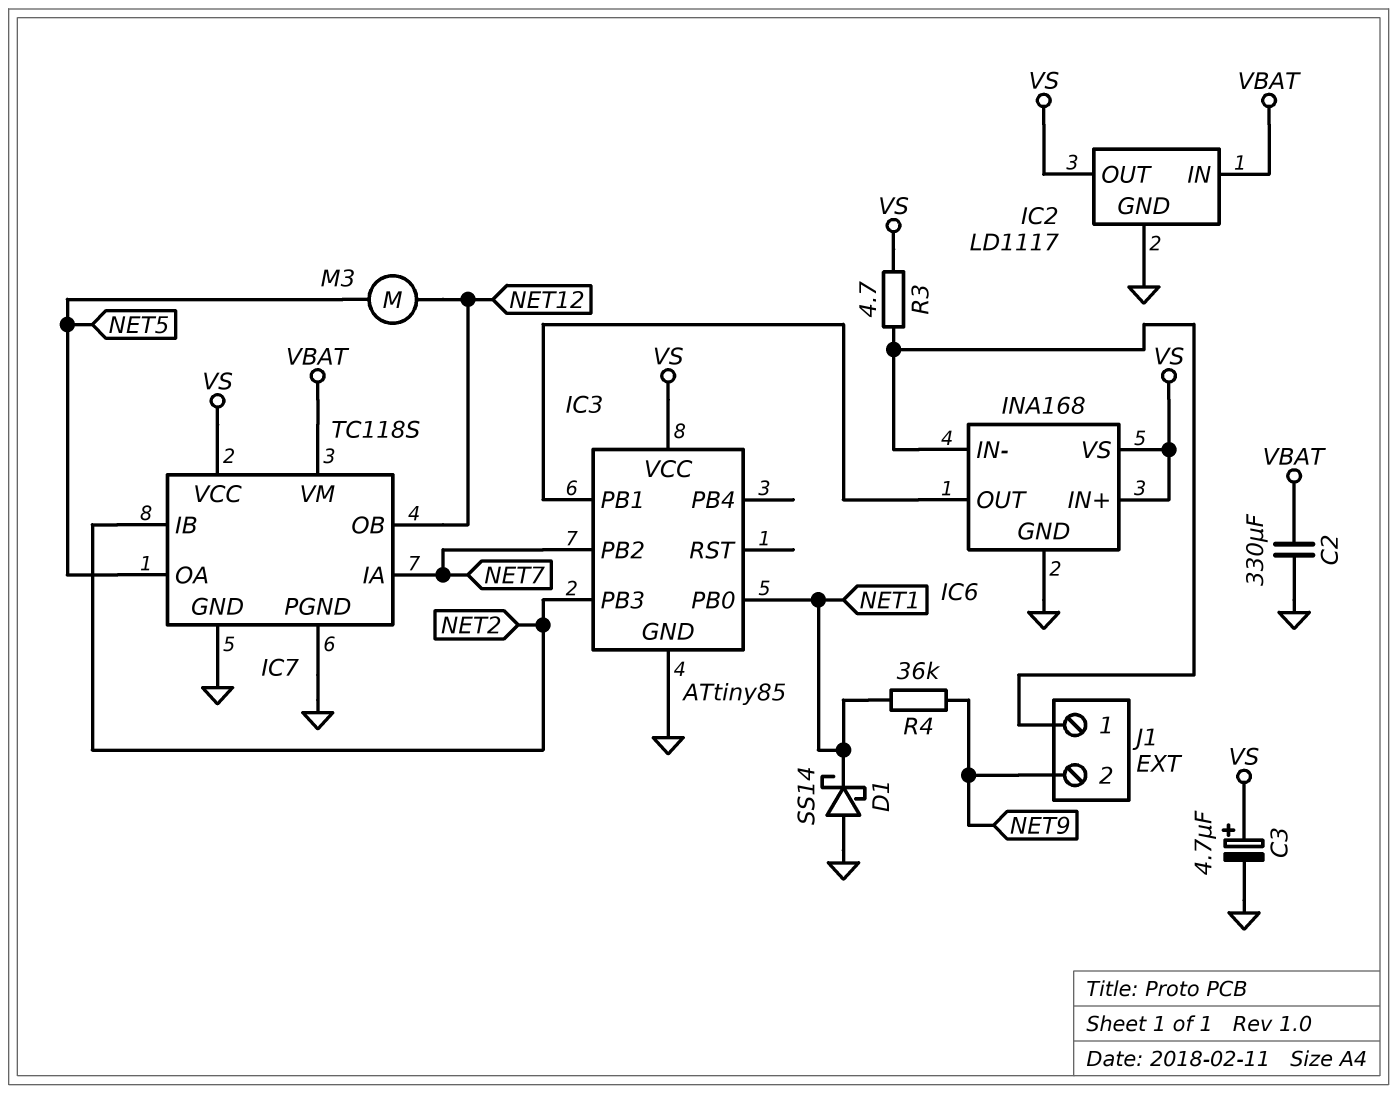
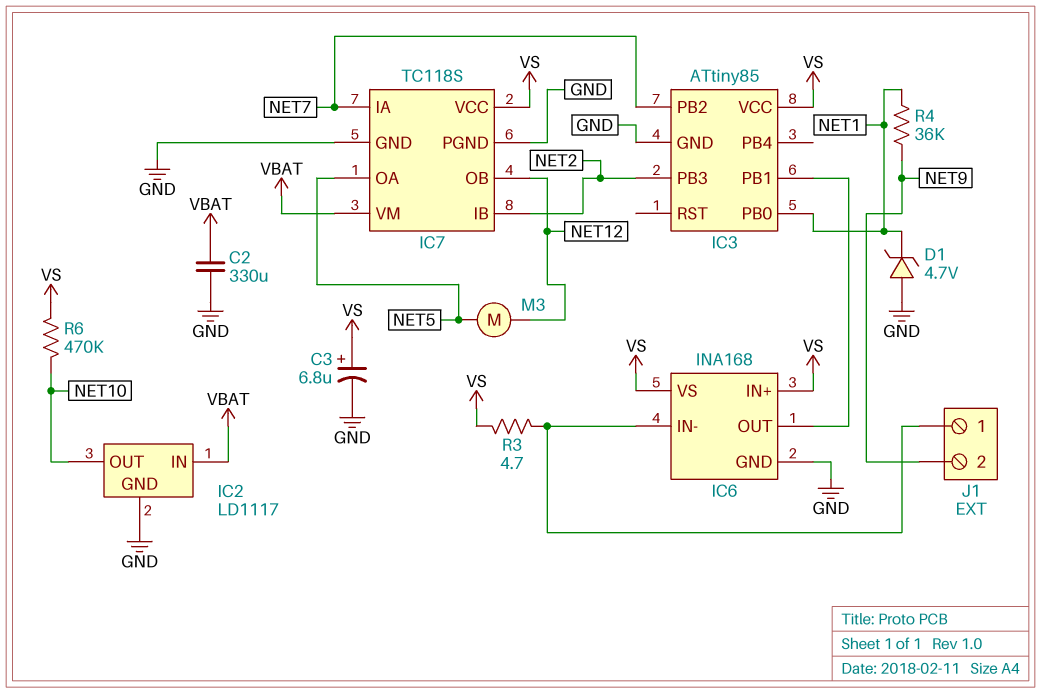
C3: 4.7uF (plus VS, minus GND) -> 6.8uF (plus VS, minus GND)
D1: schottky SS14 (A GND, K NET1) -> zener 4.7V (A GND, K NET1)
IC2 pin OUT: VS -> NET10
R6: none -> 470k (NET10, VS)

